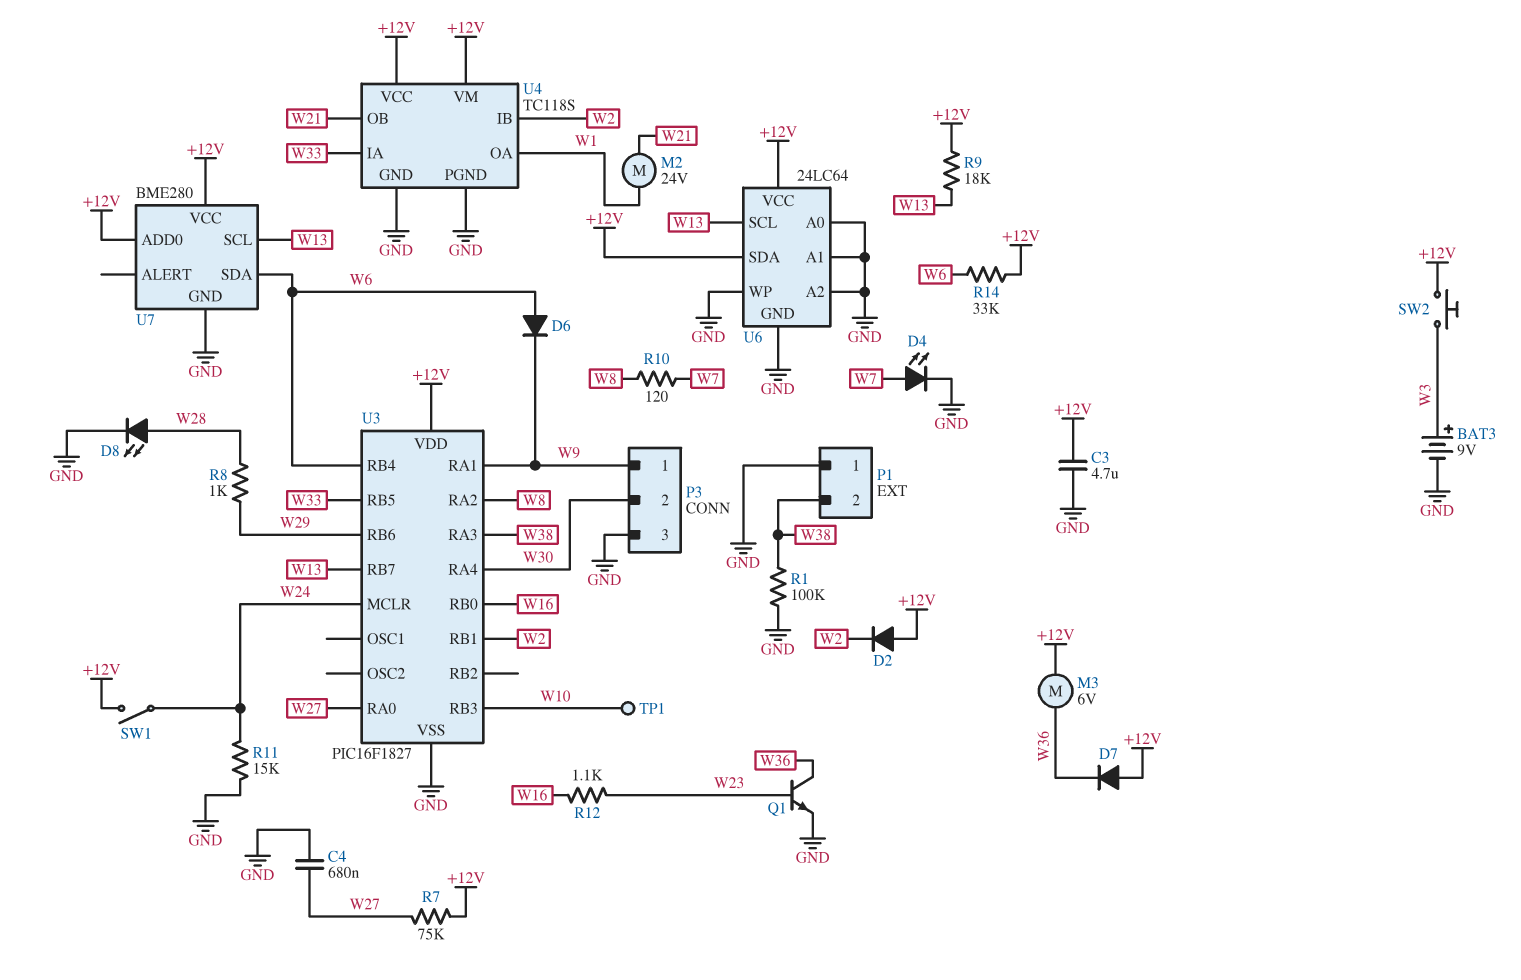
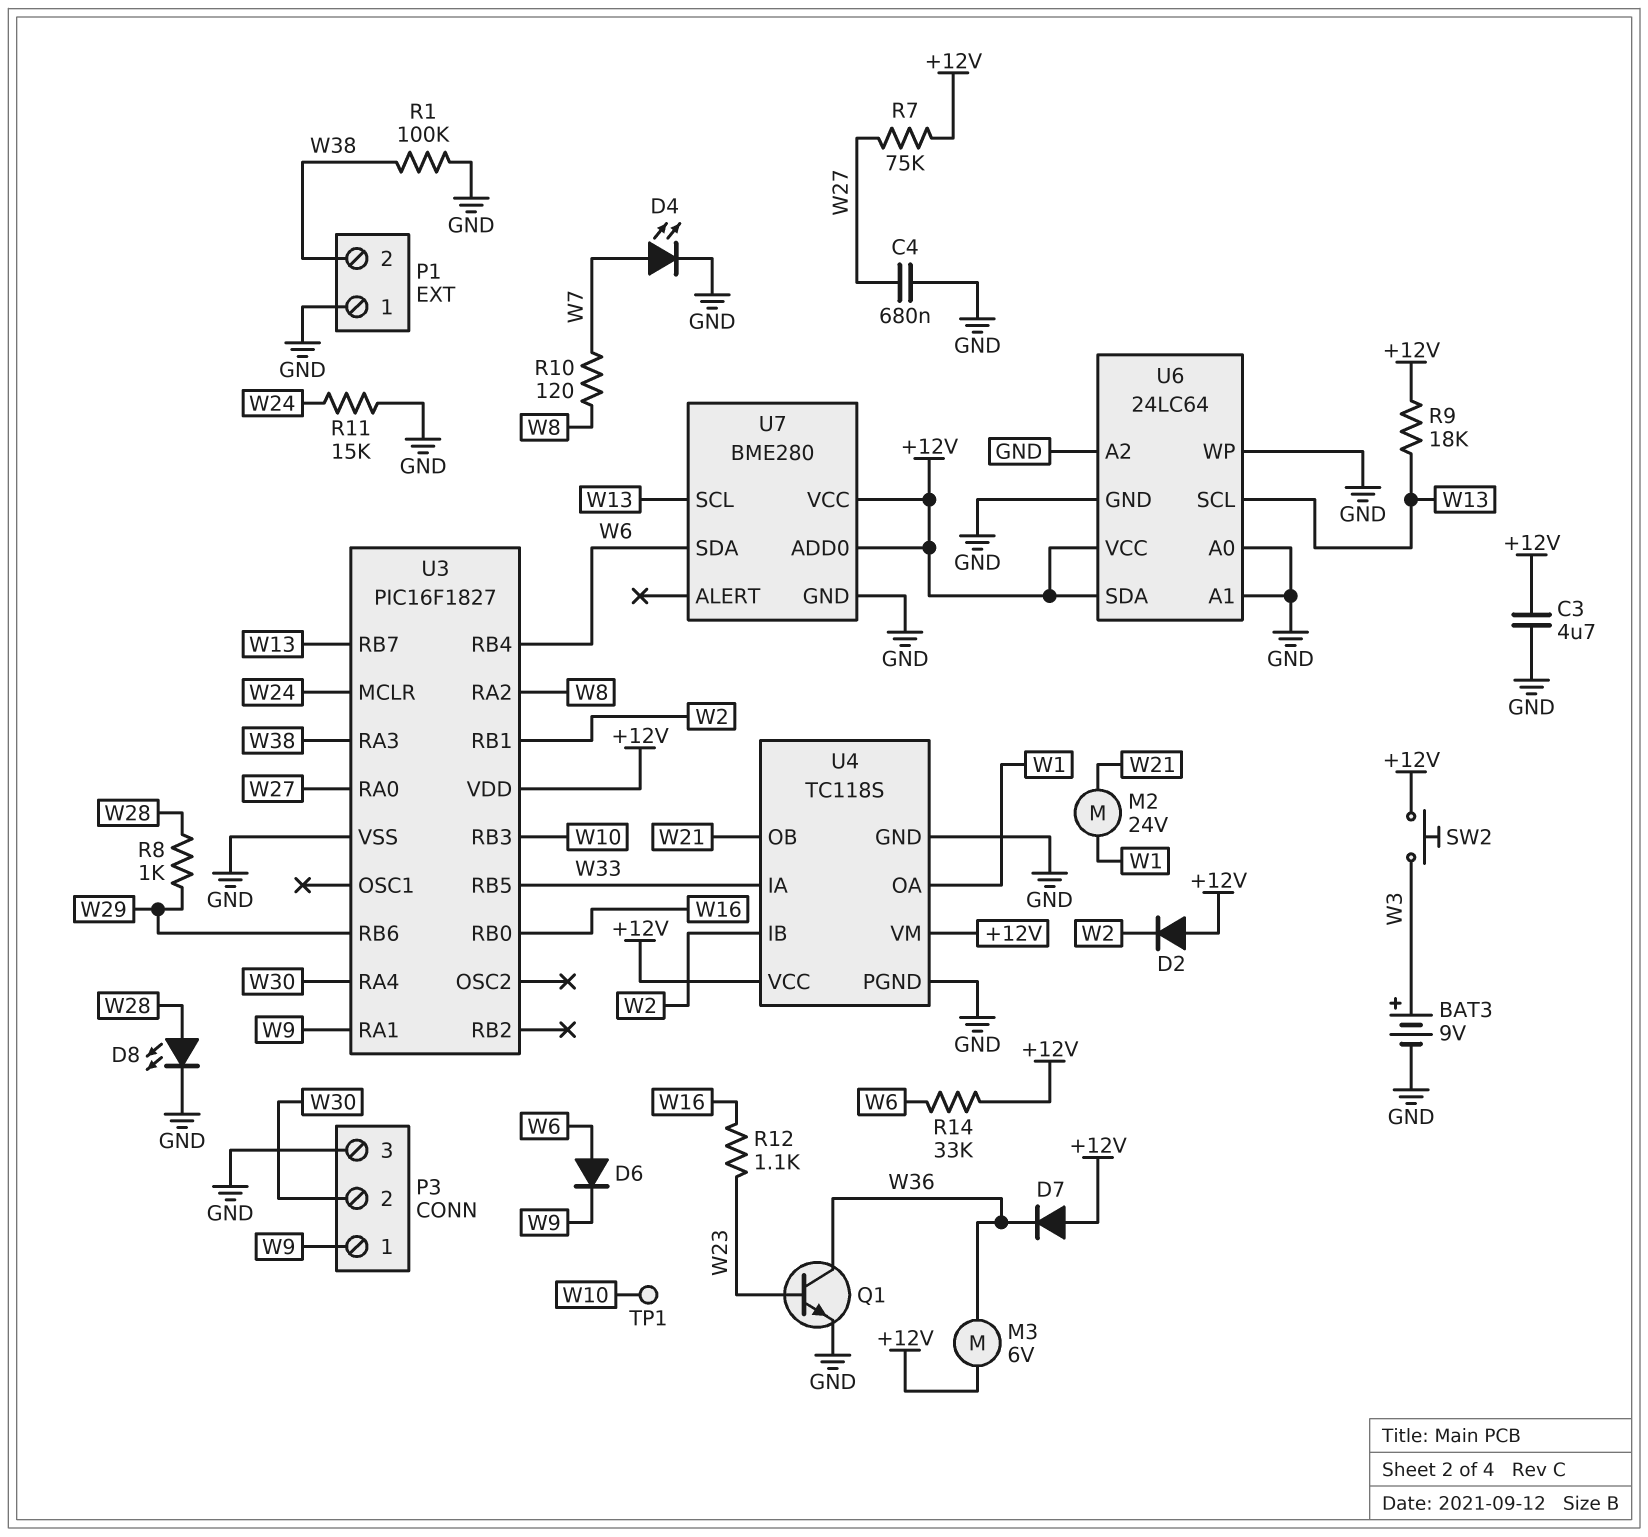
SW1: switch (+12V, W24) -> none

